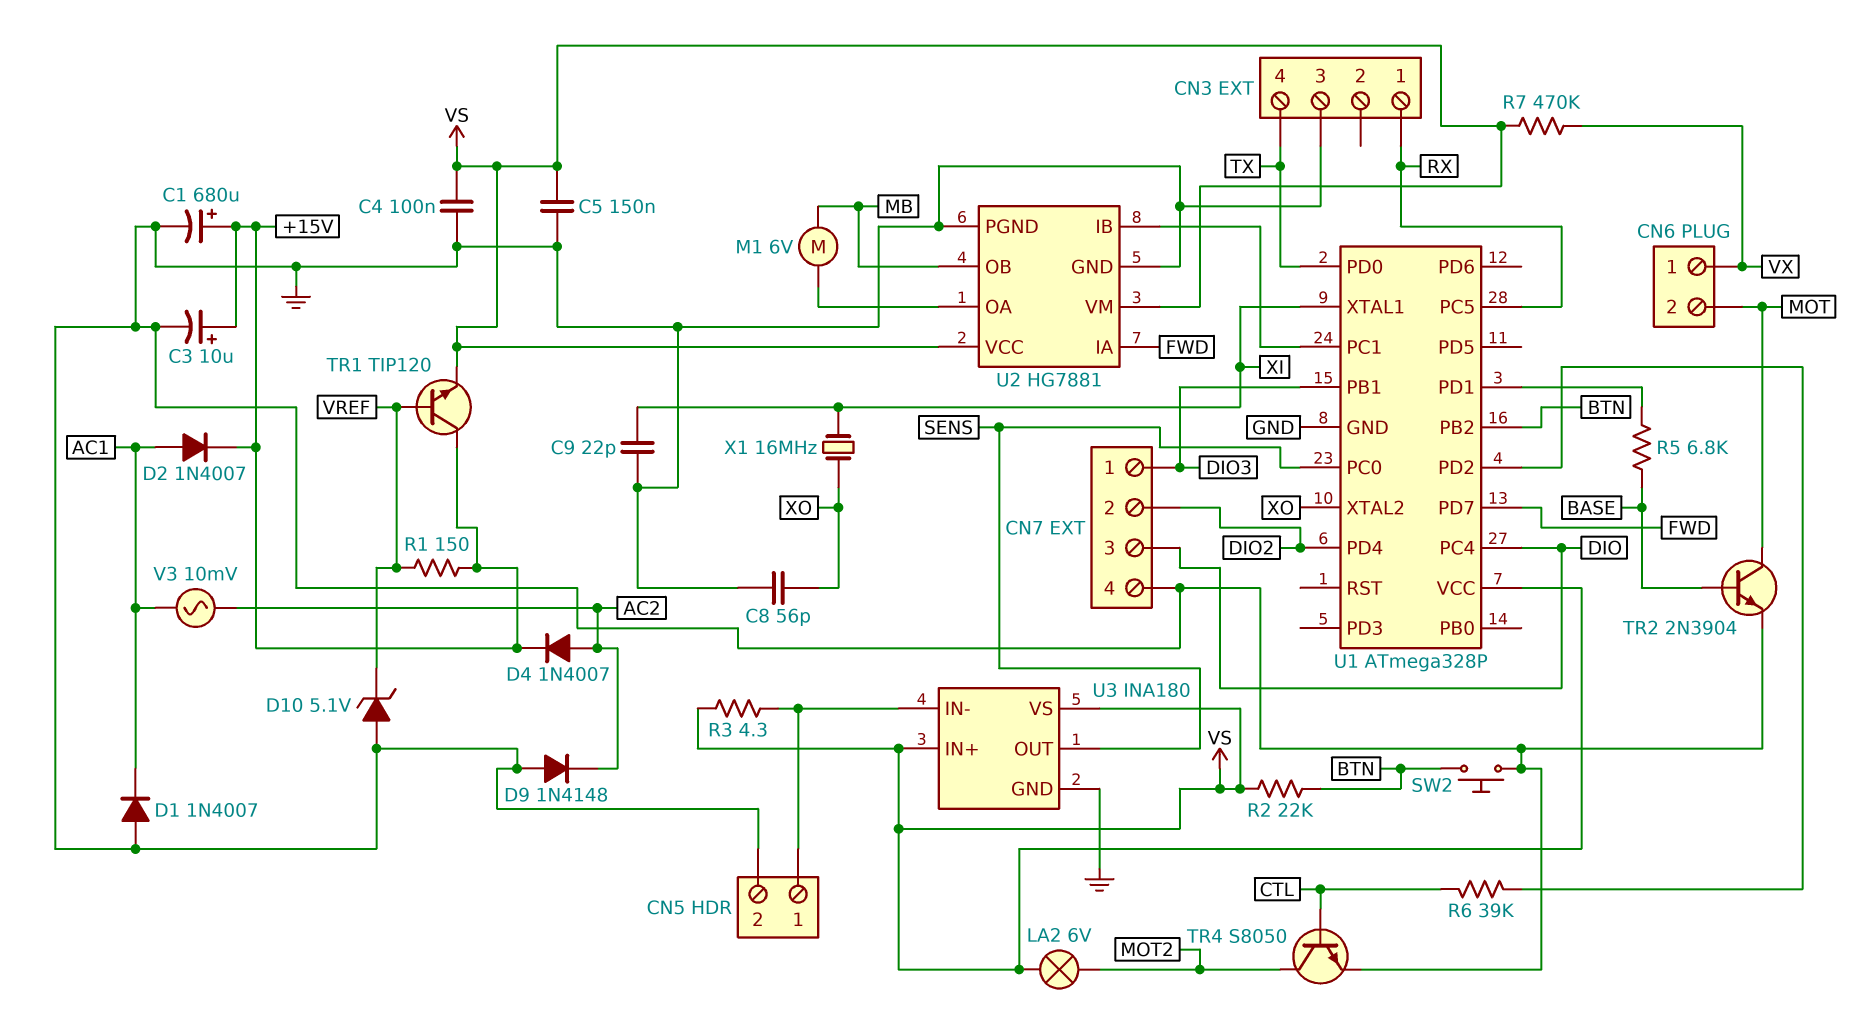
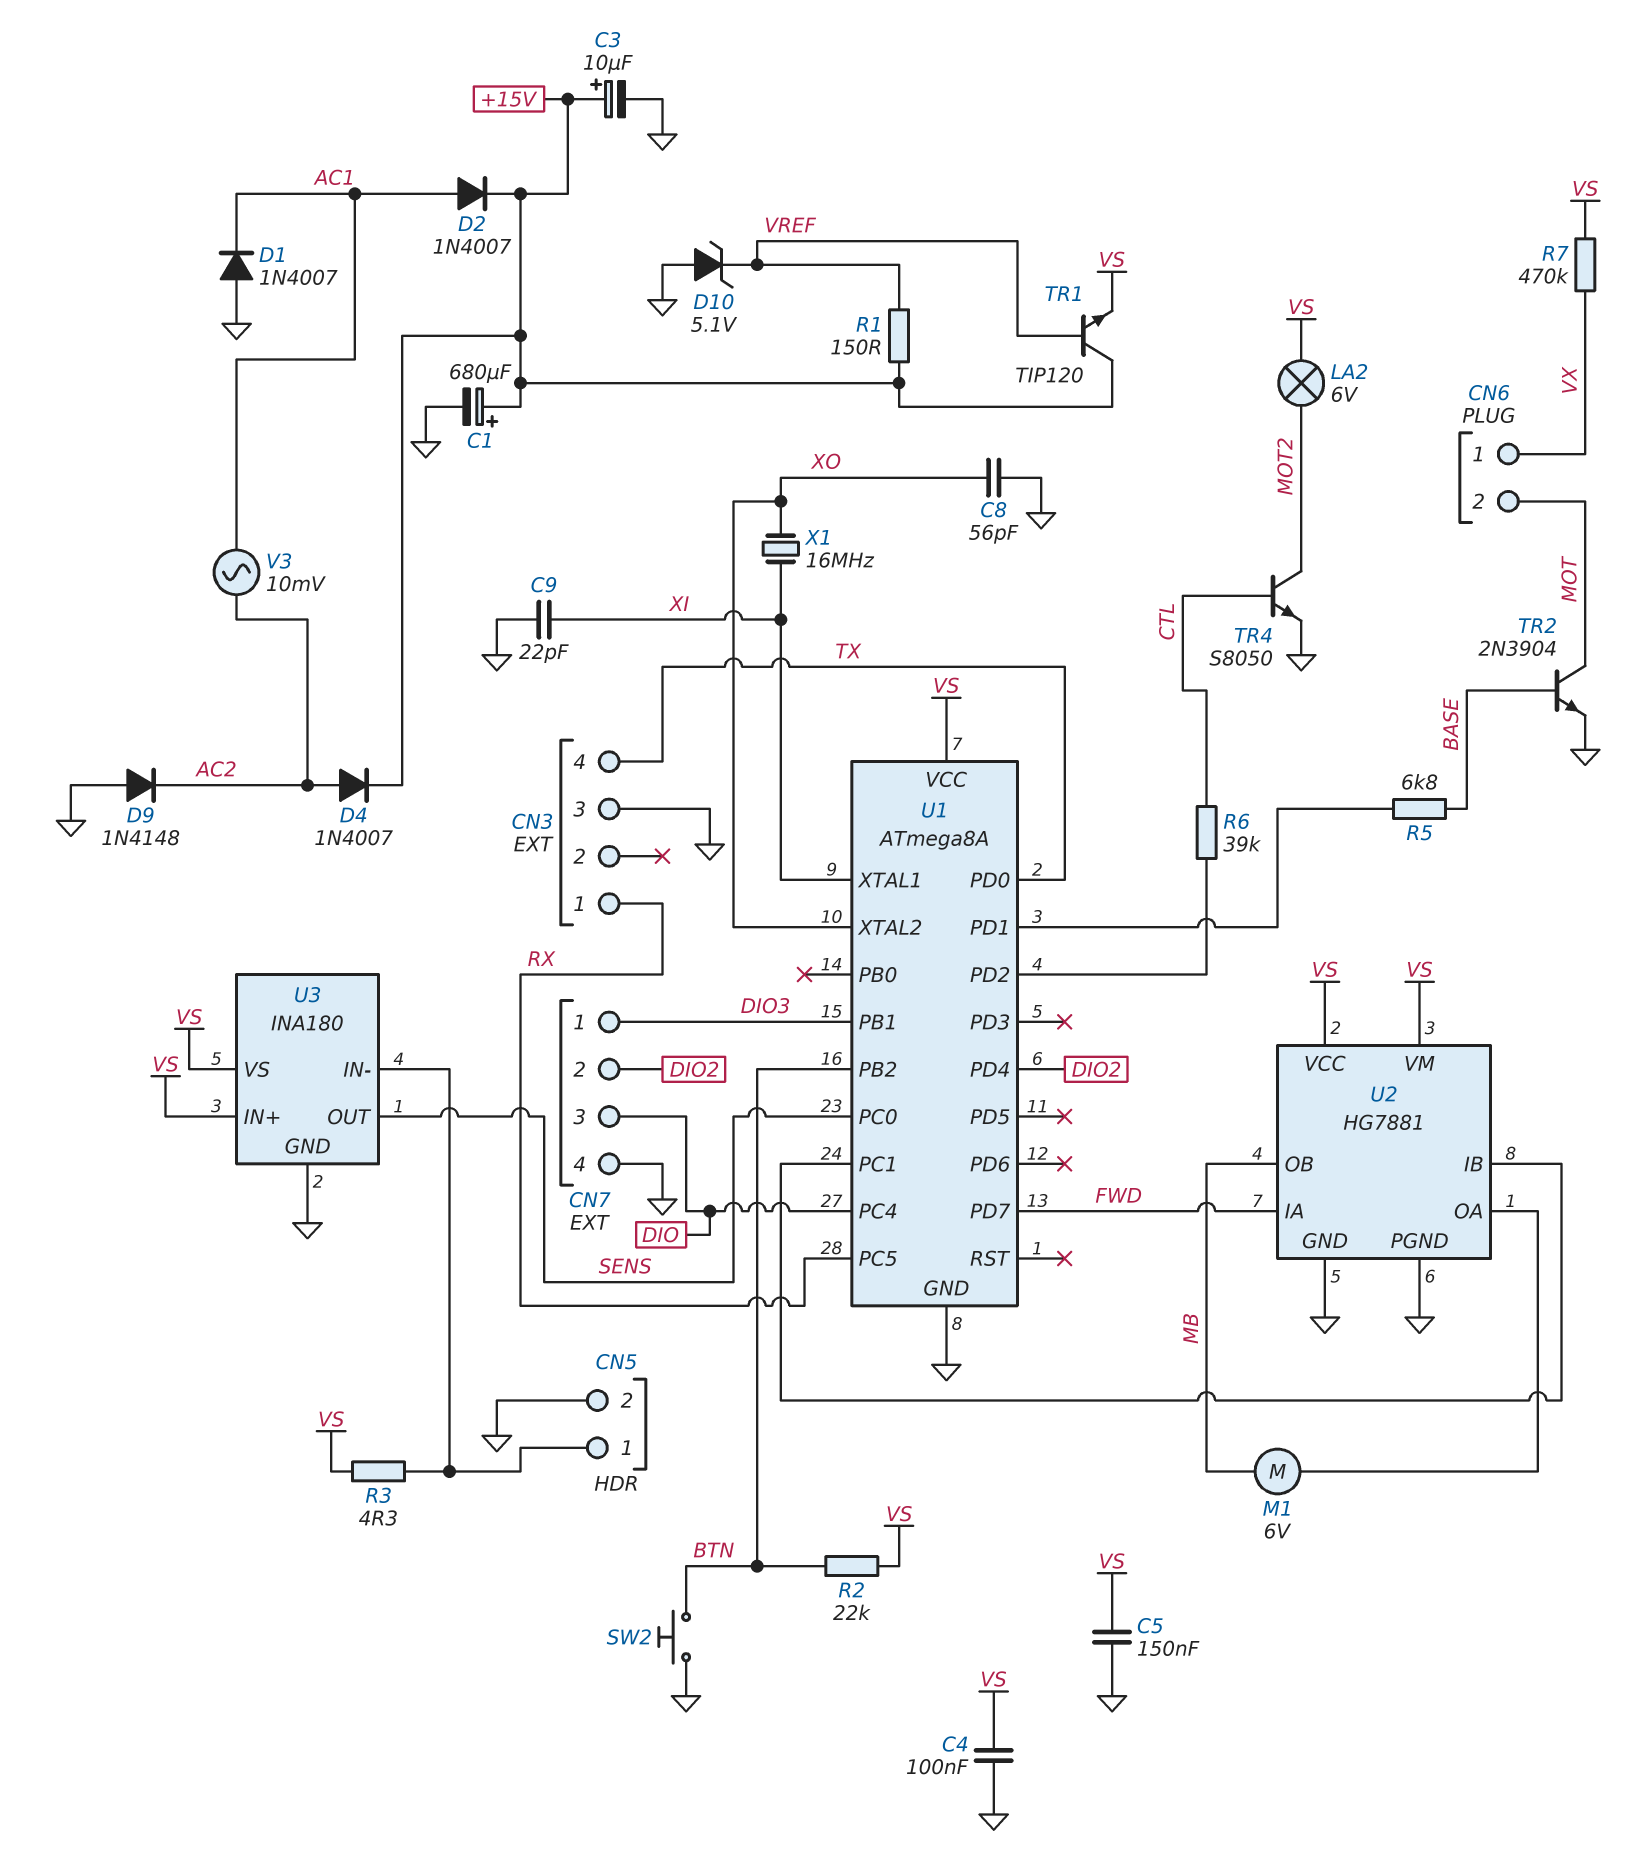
U1: ATmega328P -> ATmega8A

